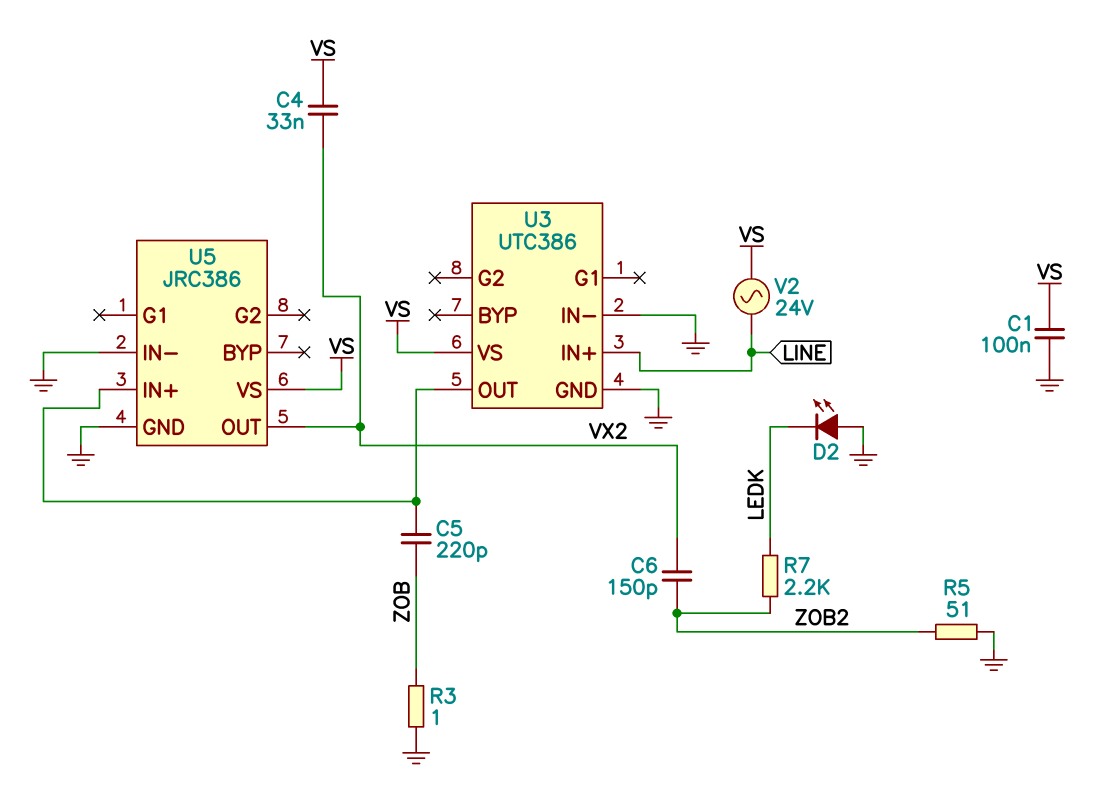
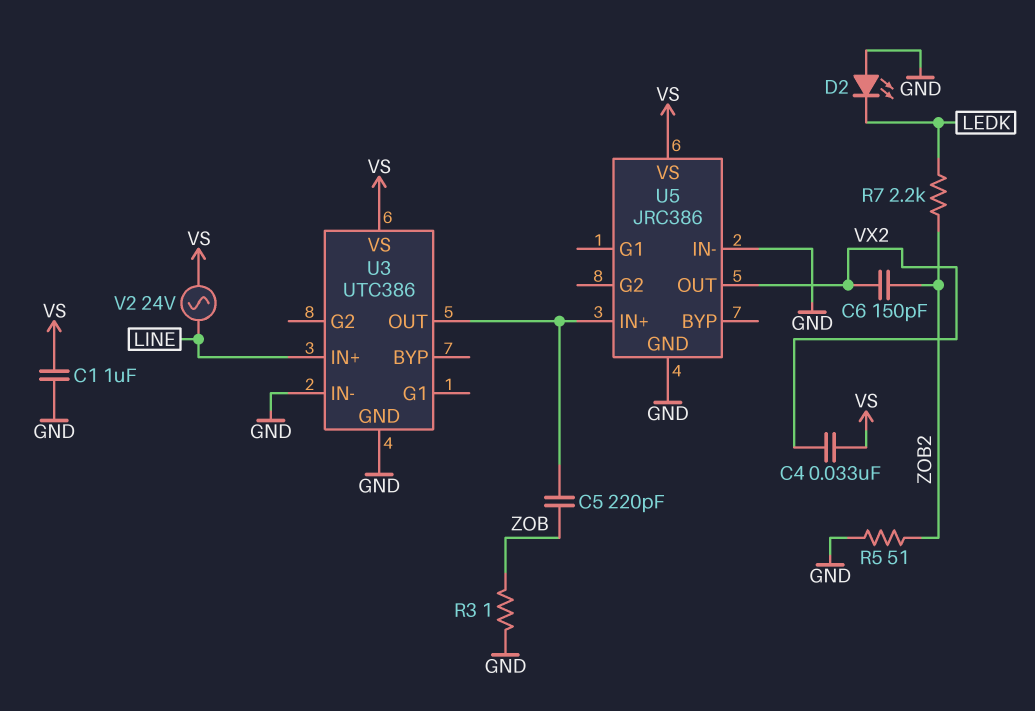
C1: 100nF (GND, VS) -> 1uF (GND, VS)

